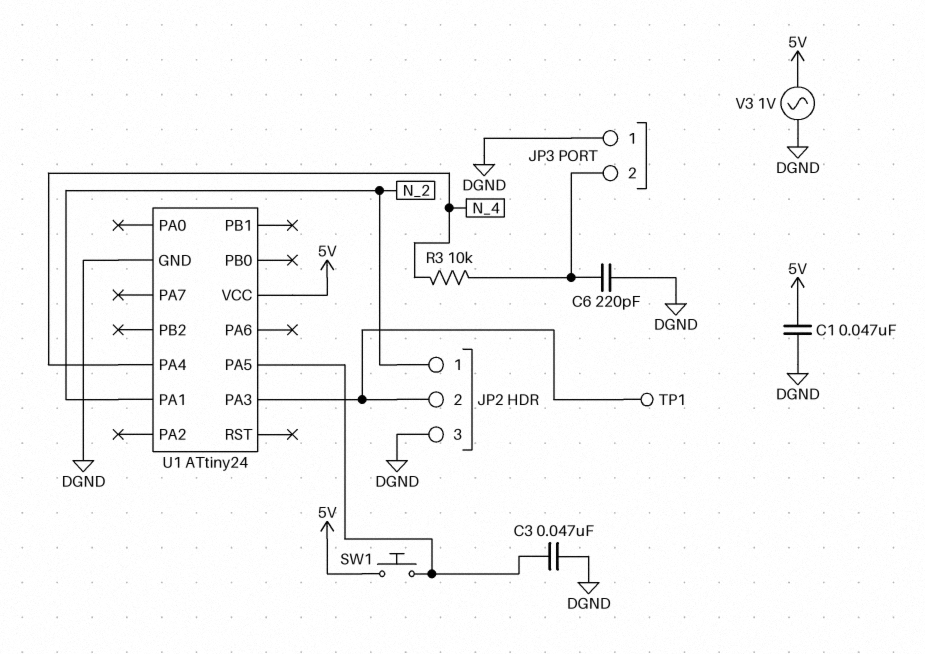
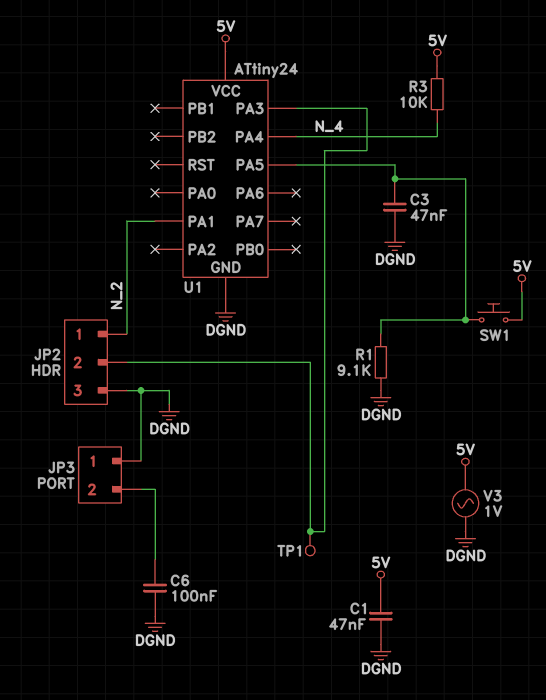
C6: 220pF (DGND, JP3/2) -> 100nF (DGND, JP3/2)
R1: none -> 9.1k (DGND, U1/PA5)
R3: 10k (JP3/2, N_4) -> 10k (5V, N_4)

